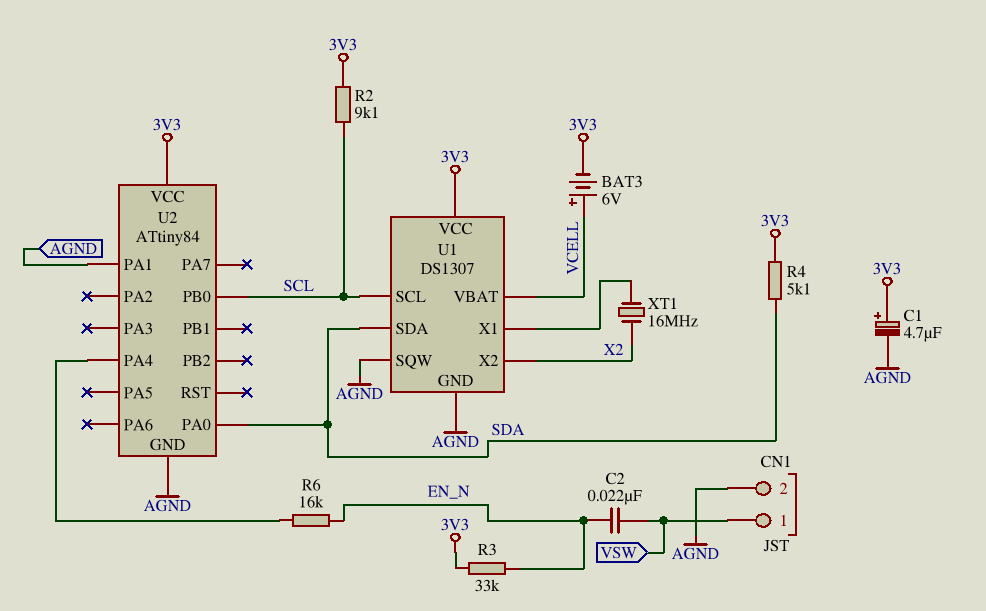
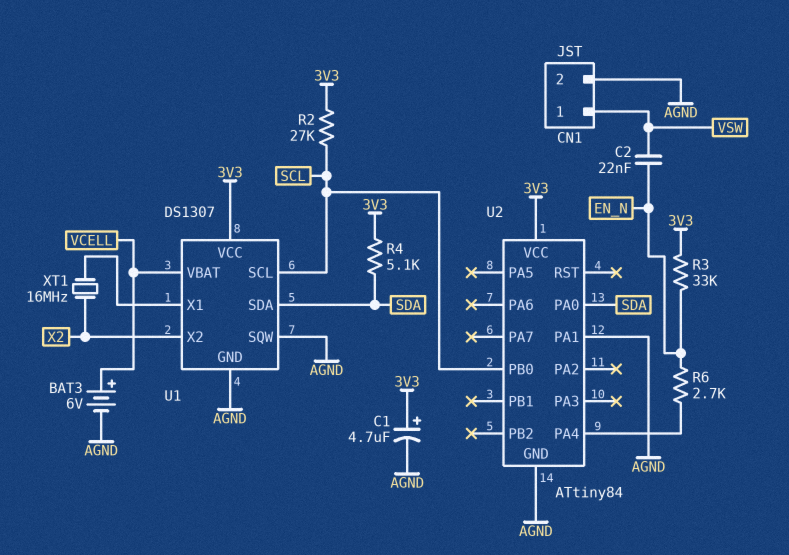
BAT3: 6V (plus VCELL, minus 3V3) -> 6V (plus VCELL, minus AGND)
R2: 9.1k (3V3, SCL) -> 27k (3V3, SCL)
R6: 16k (EN_N, U2/PA4) -> 2.7k (EN_N, U2/PA4)

